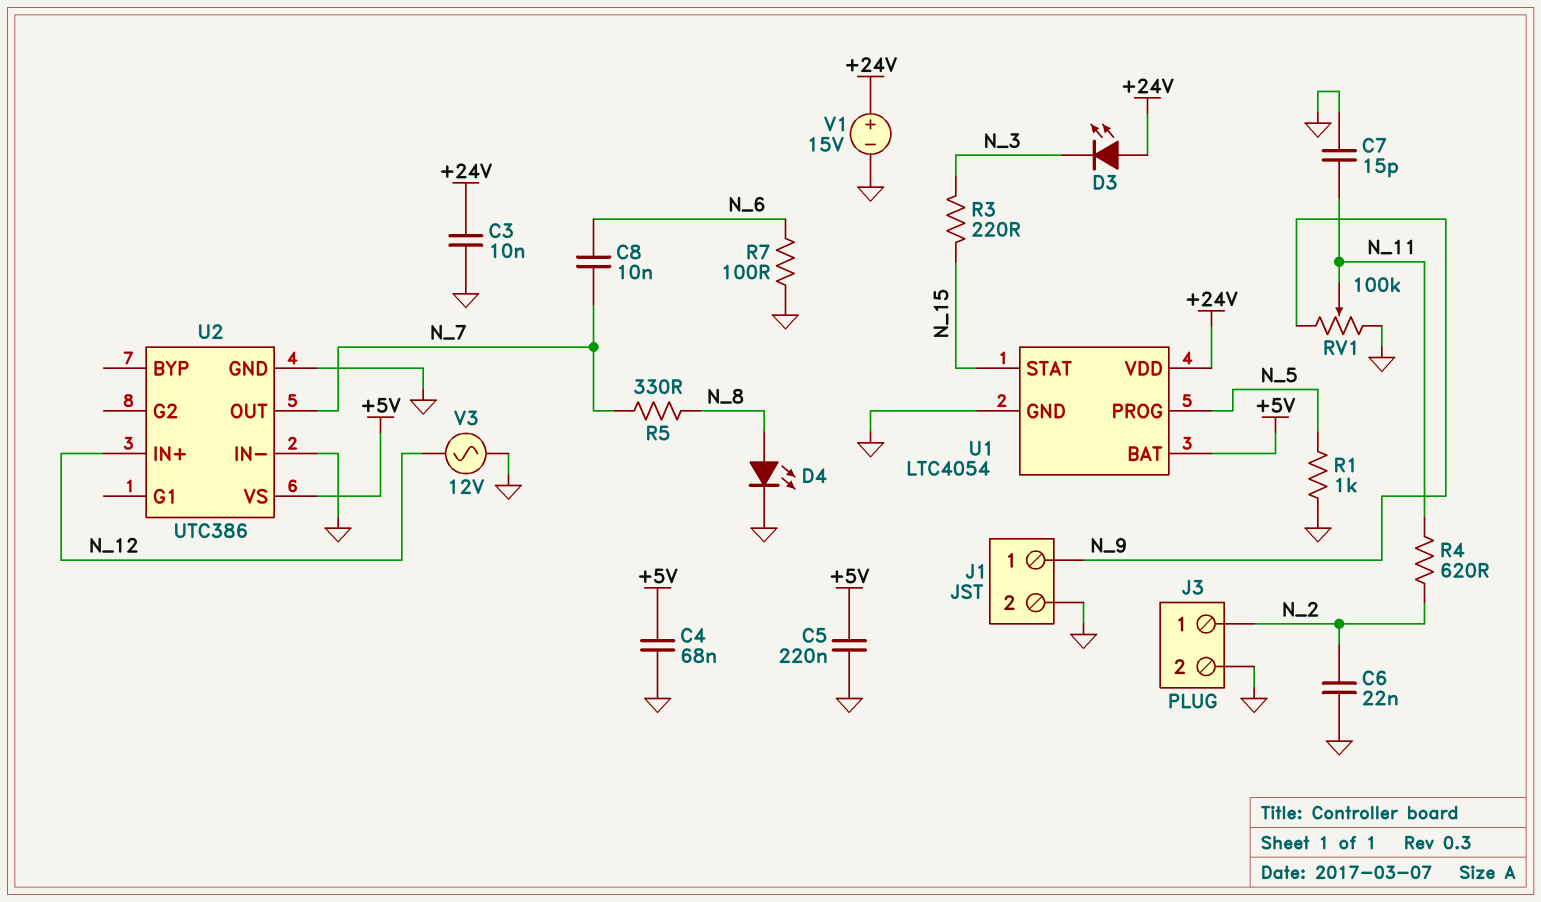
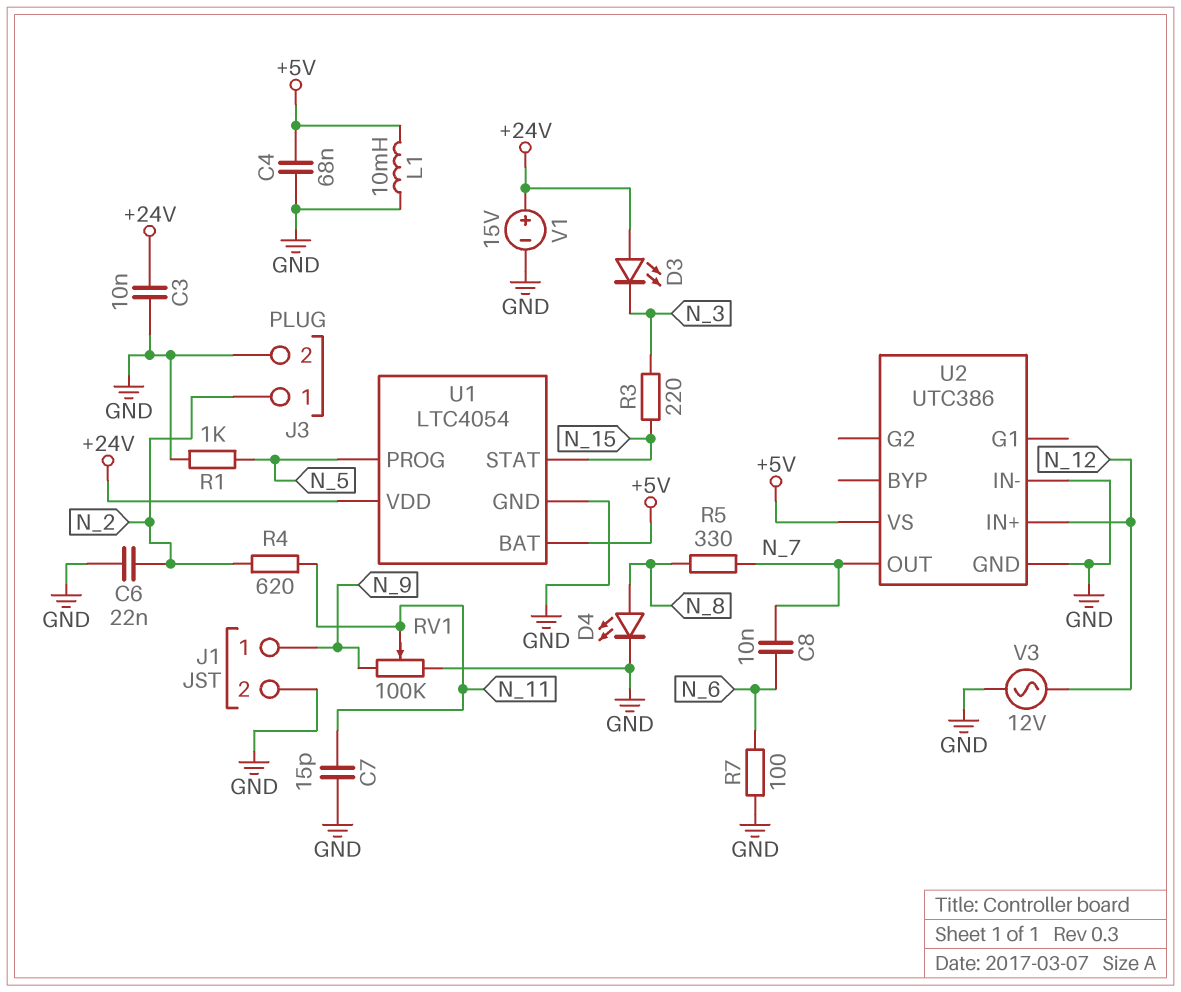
C5: 220nF (+5V, GND) -> none
L1: none -> 10mH (+5V, GND)

